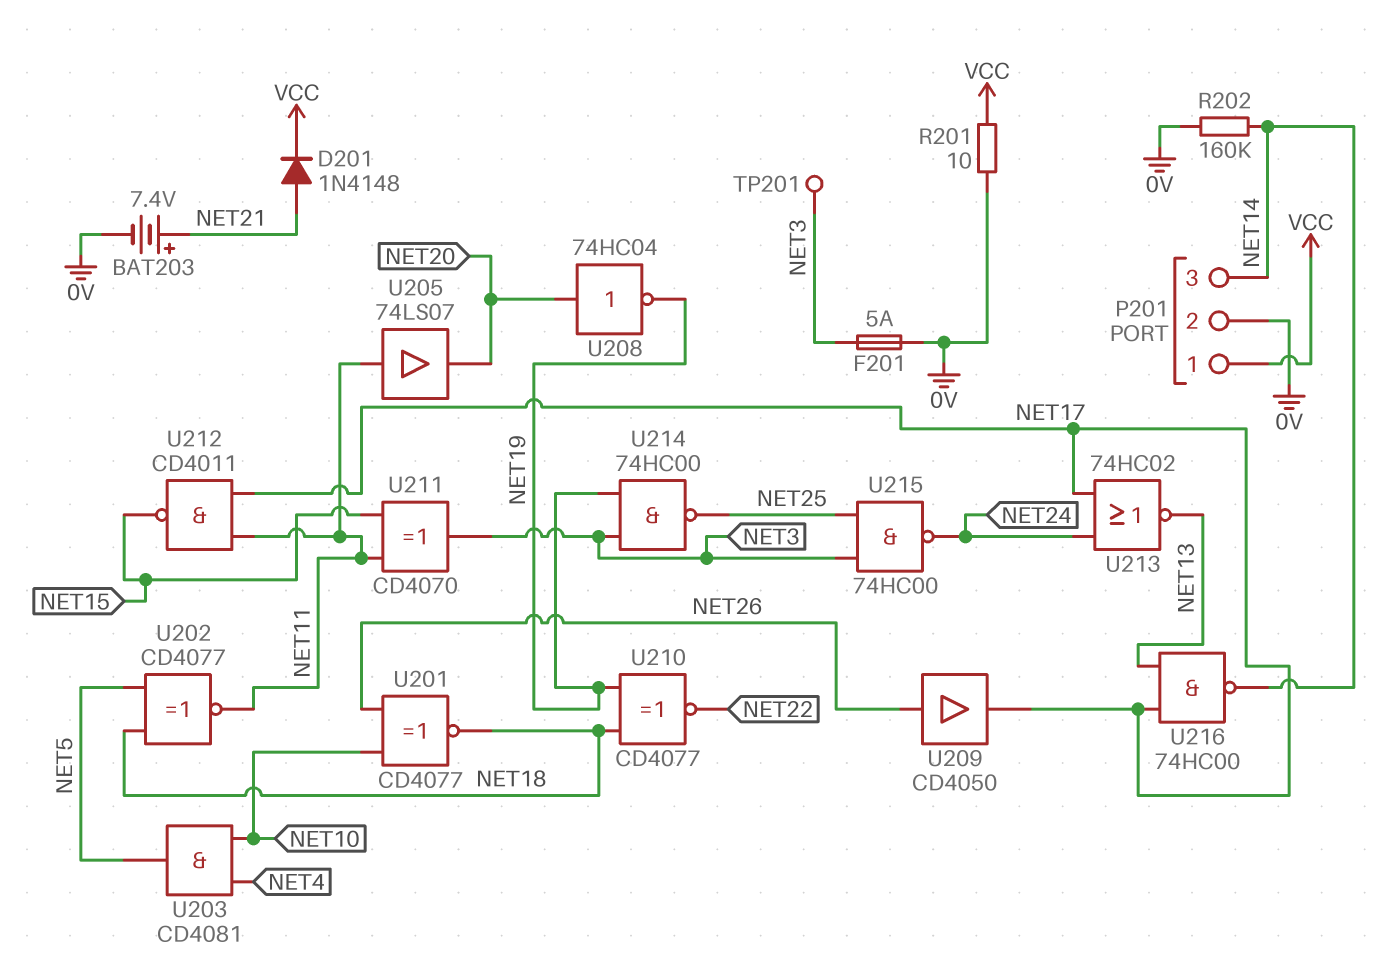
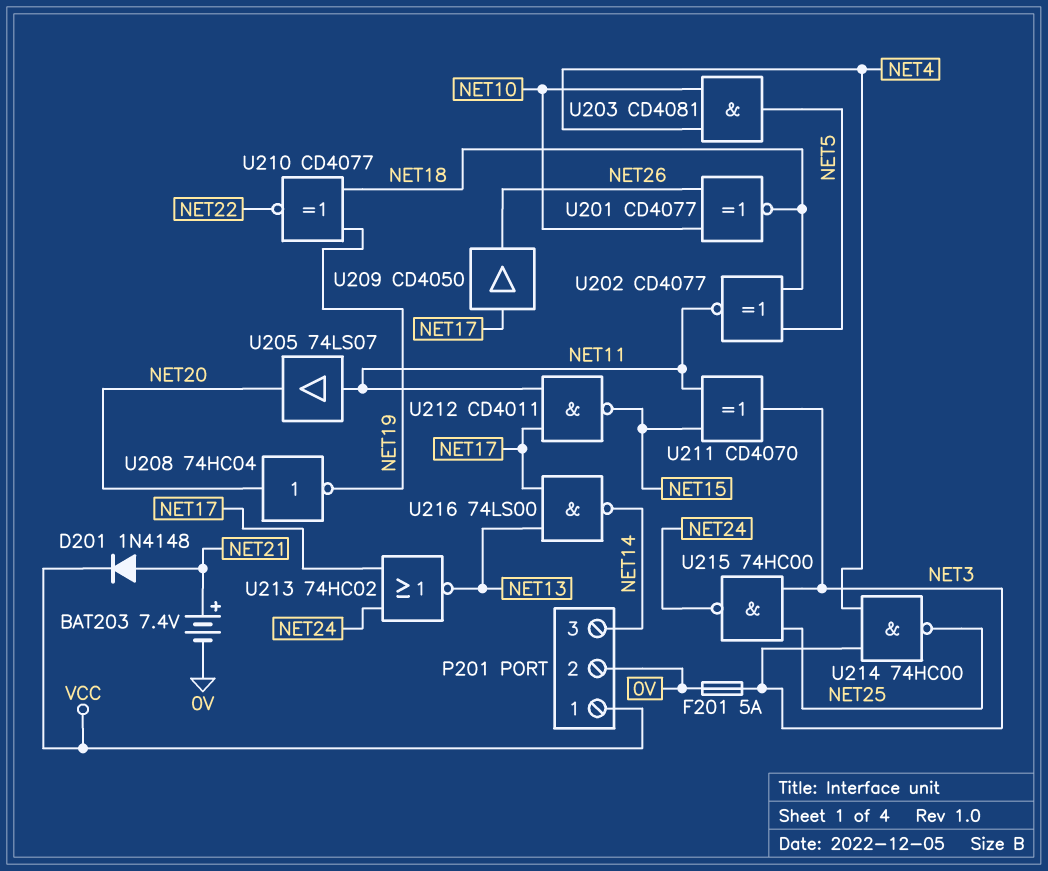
R201: 10 (0V, VCC) -> none
R202: 160k (0V, NET14) -> none
TP201: test point (NET3) -> none
U209: buffer CD4050 (in NET26, out NET17) -> buffer CD4050 (in NET17, out NET26)
U214: NAND 74HC00 (in NET3, in NET19, out NET25) -> NAND 74HC00 (in NET3, in NET4, out NET25)
U216: NAND 74HC00 (in NET13, in NET17, out NET14) -> NAND 74LS00 (in NET13, in NET17, out NET14)

